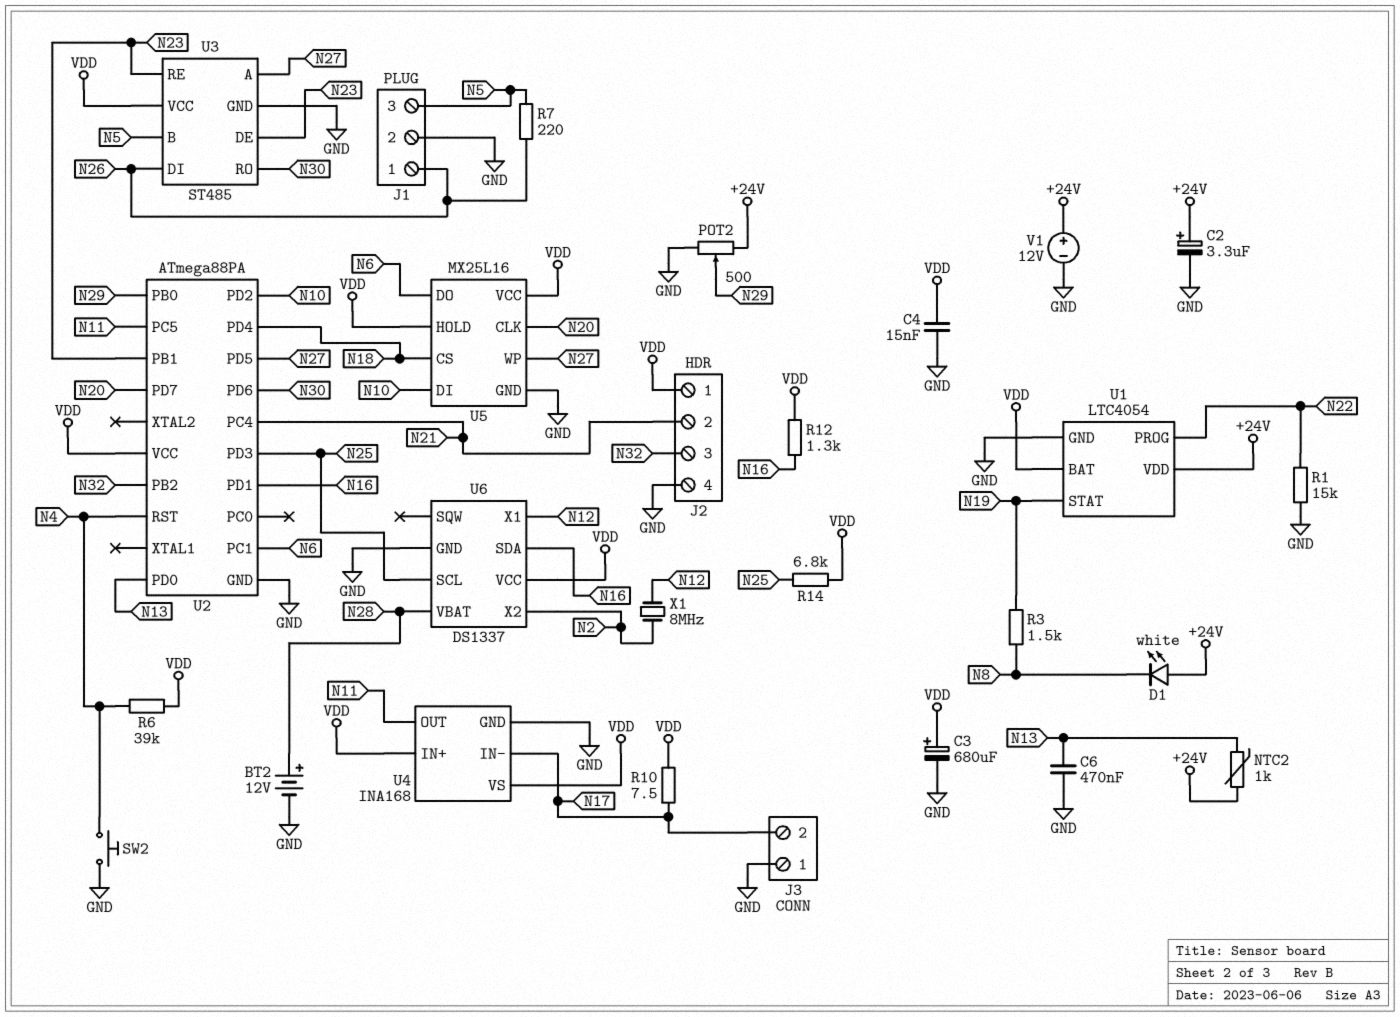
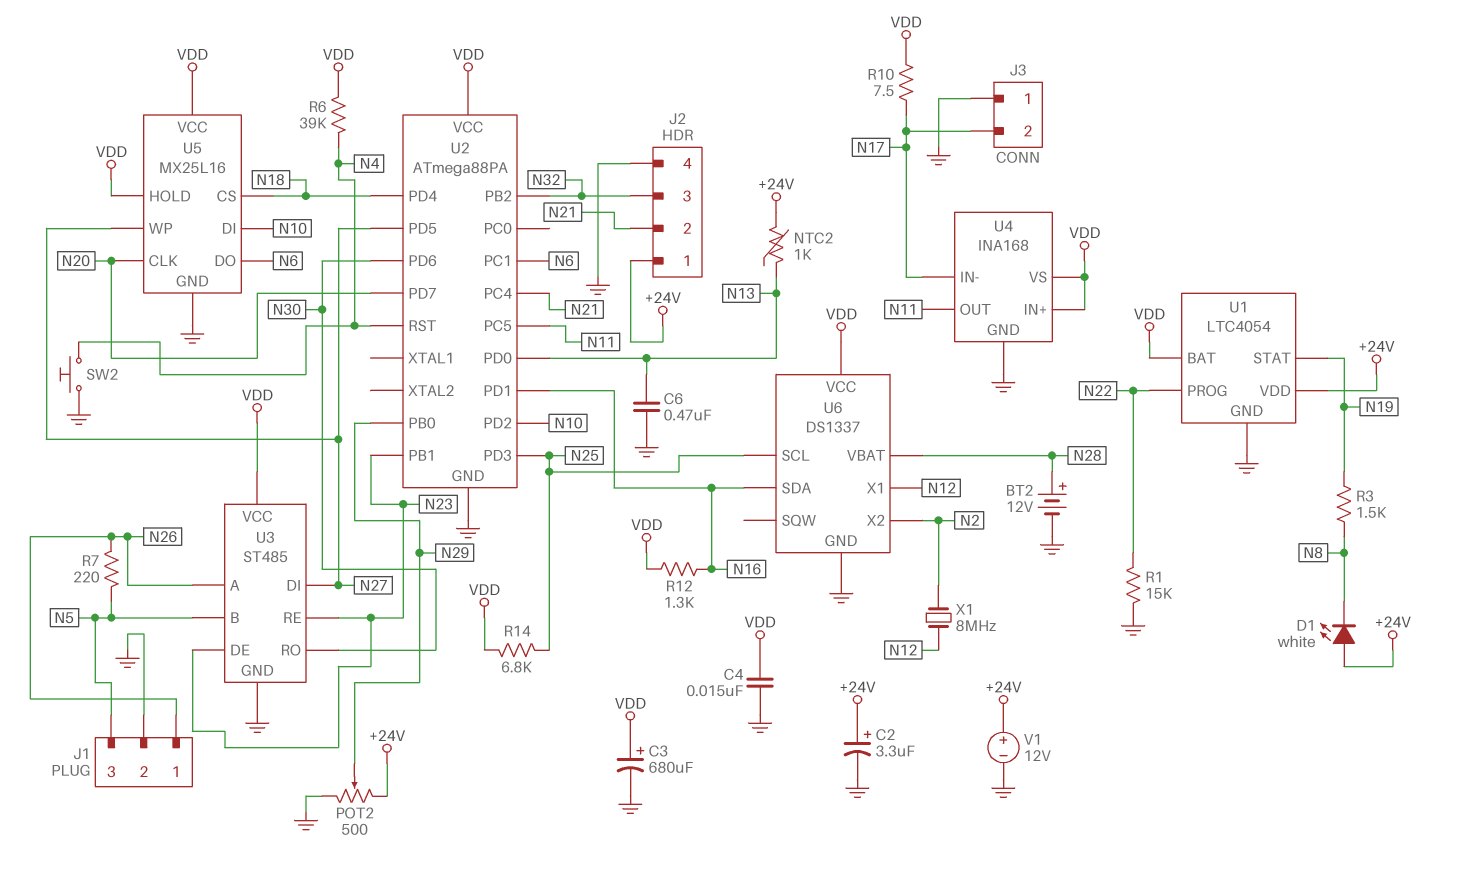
J2 pin 1: VDD -> +24V
U3 pin A: N27 -> N26
U3 pin DI: N26 -> N27

